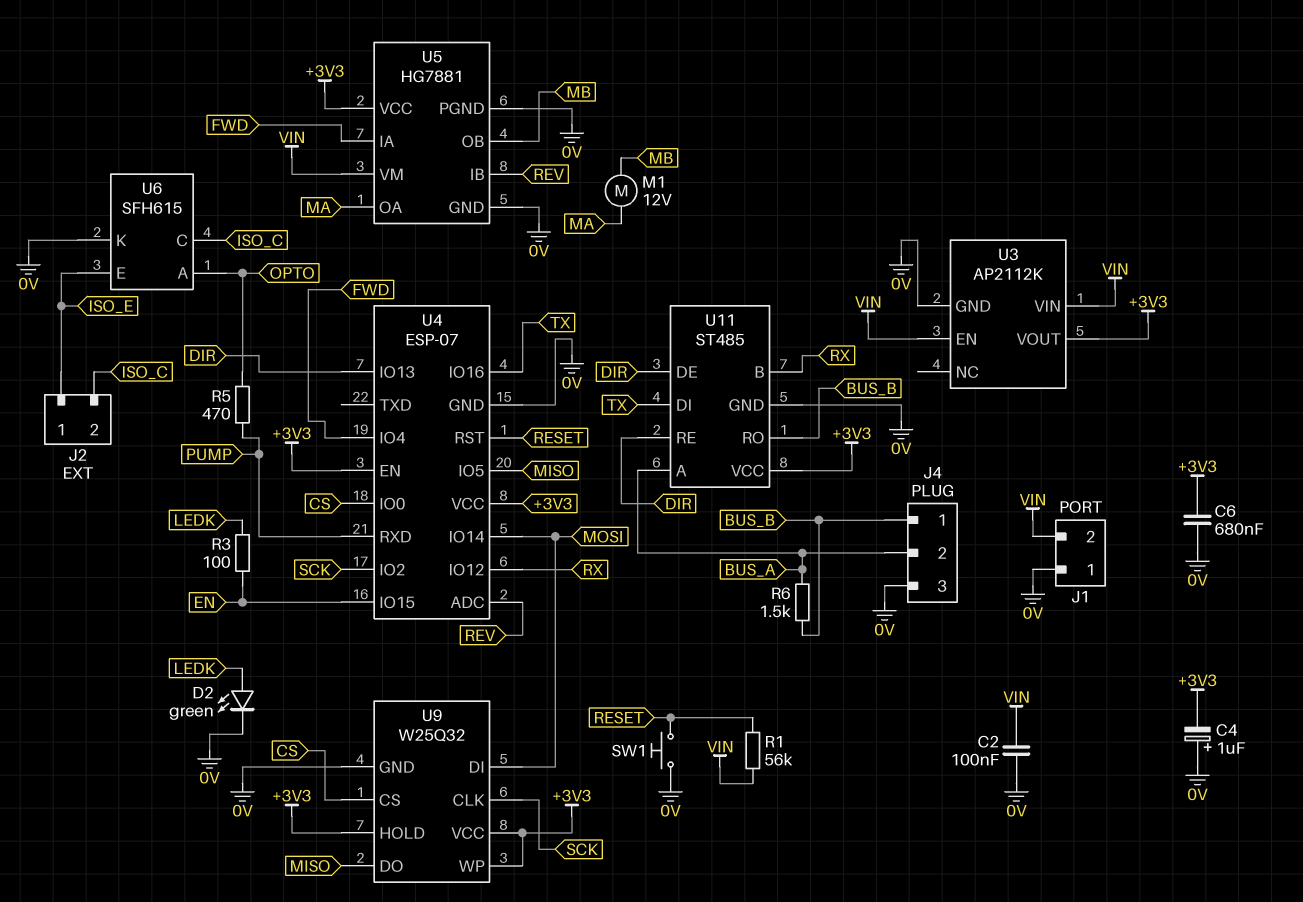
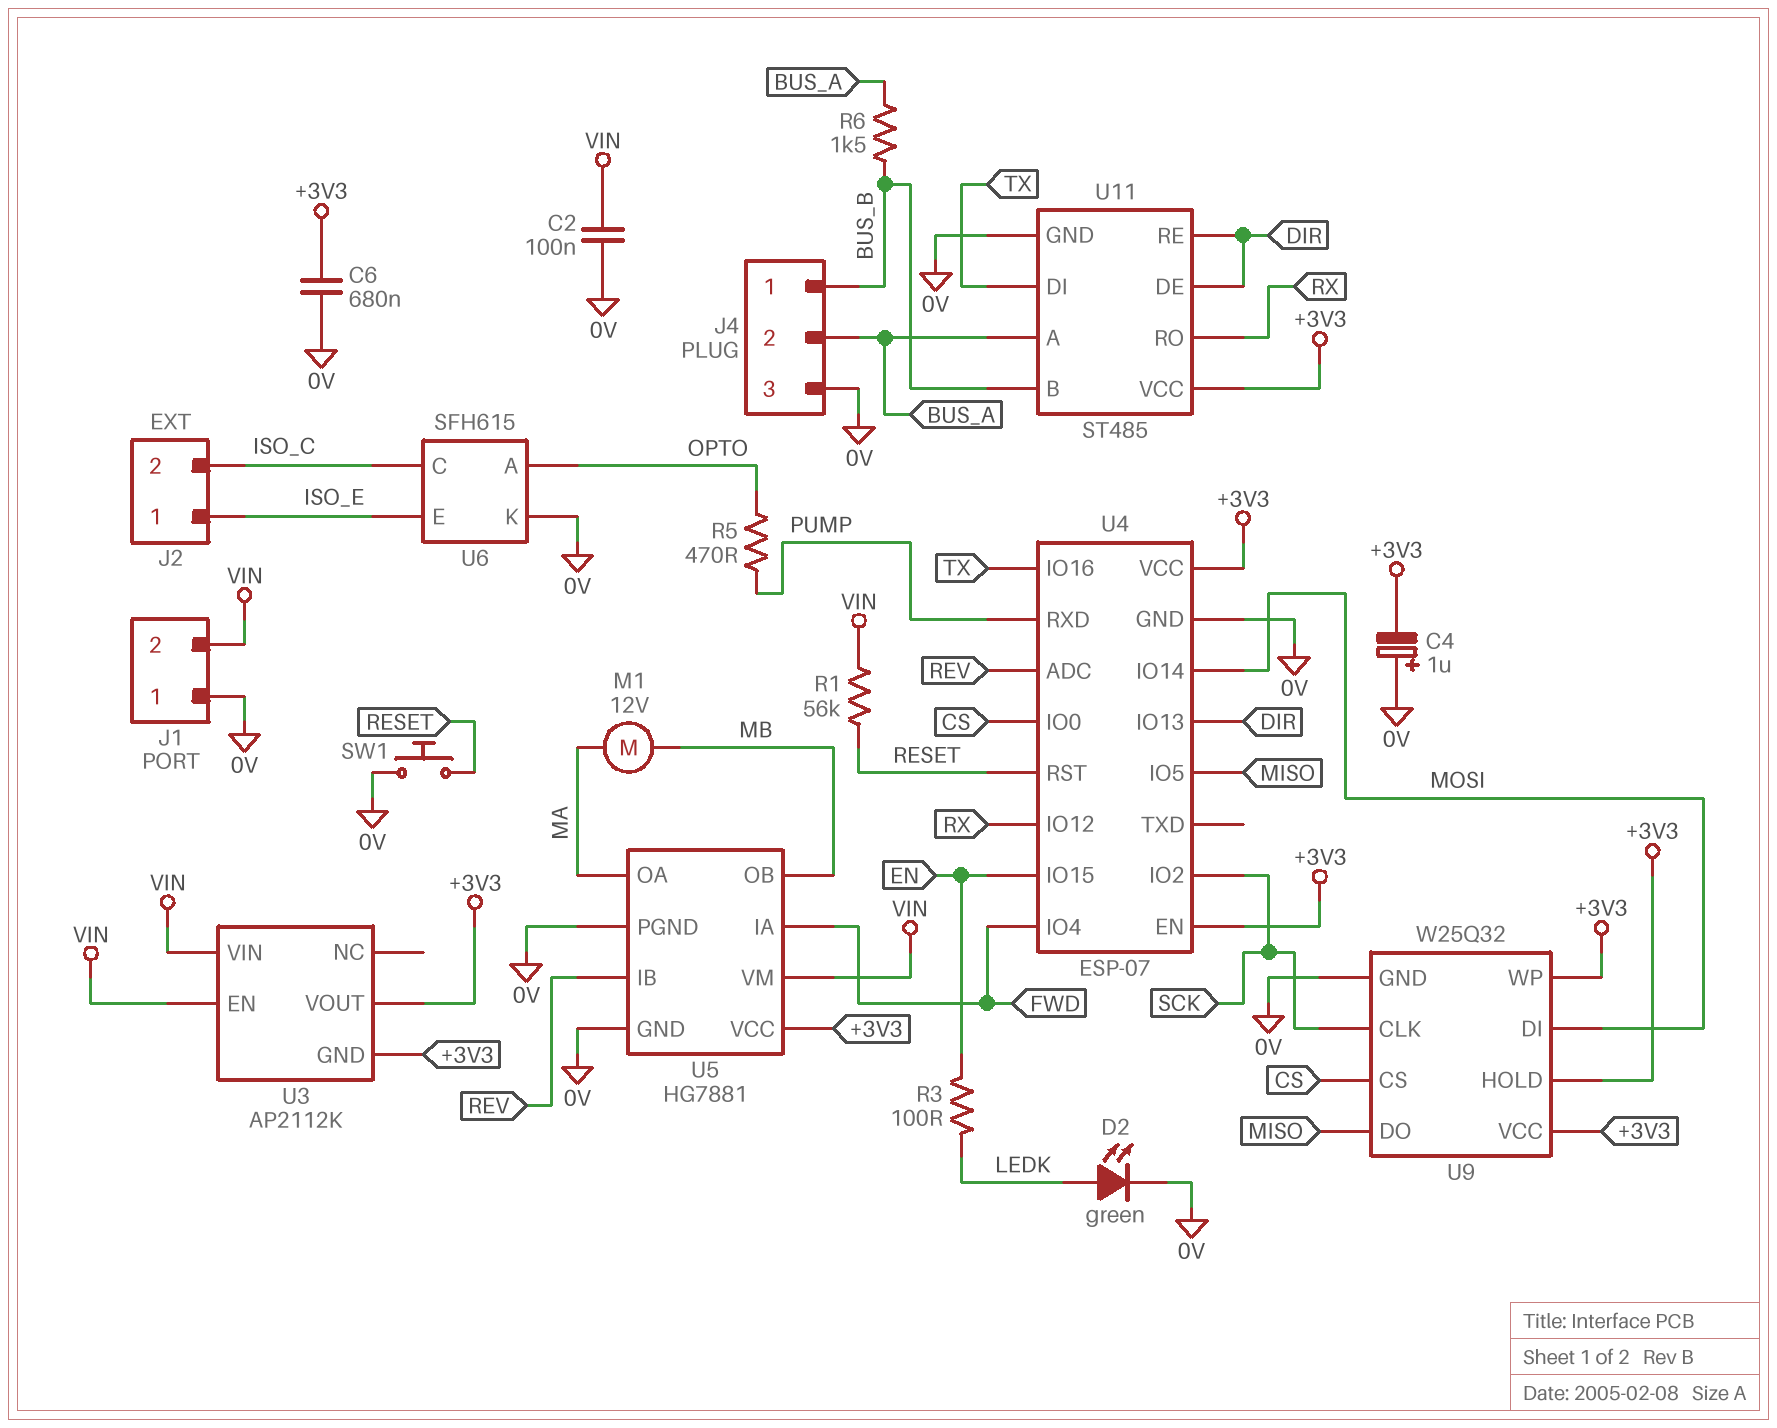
U3 pin GND: 0V -> +3V3
U11 pin B: RX -> BUS_B
U11 pin RO: BUS_B -> RX

